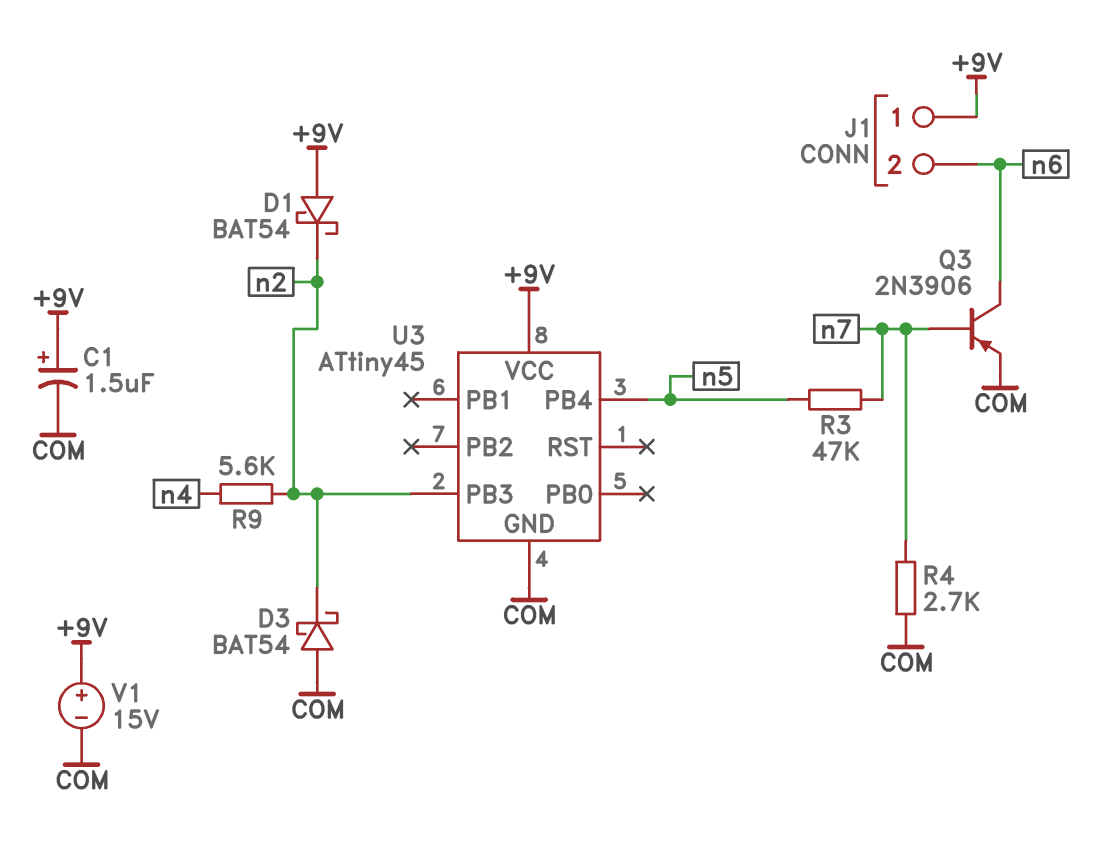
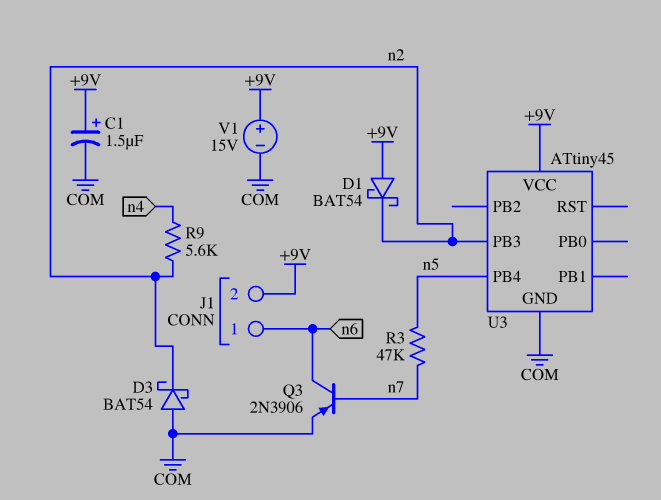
J1 pin 1: +9V -> n6
J1 pin 2: n6 -> +9V
R4: 2.7k (COM, n7) -> none

